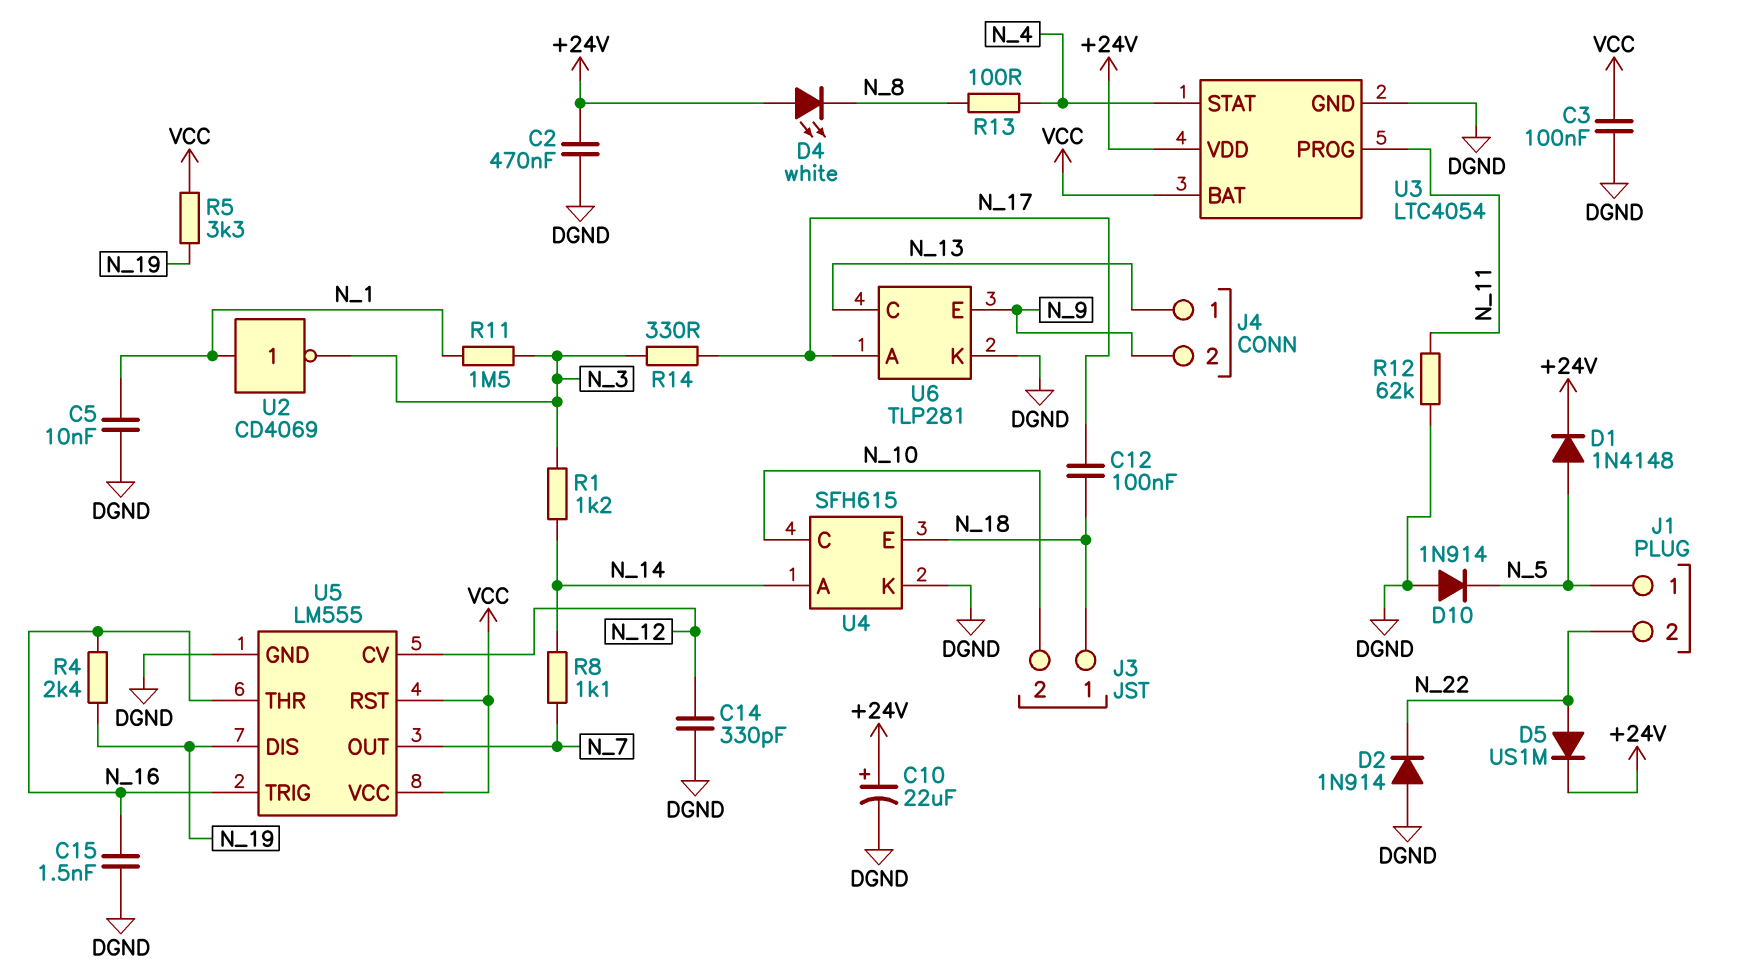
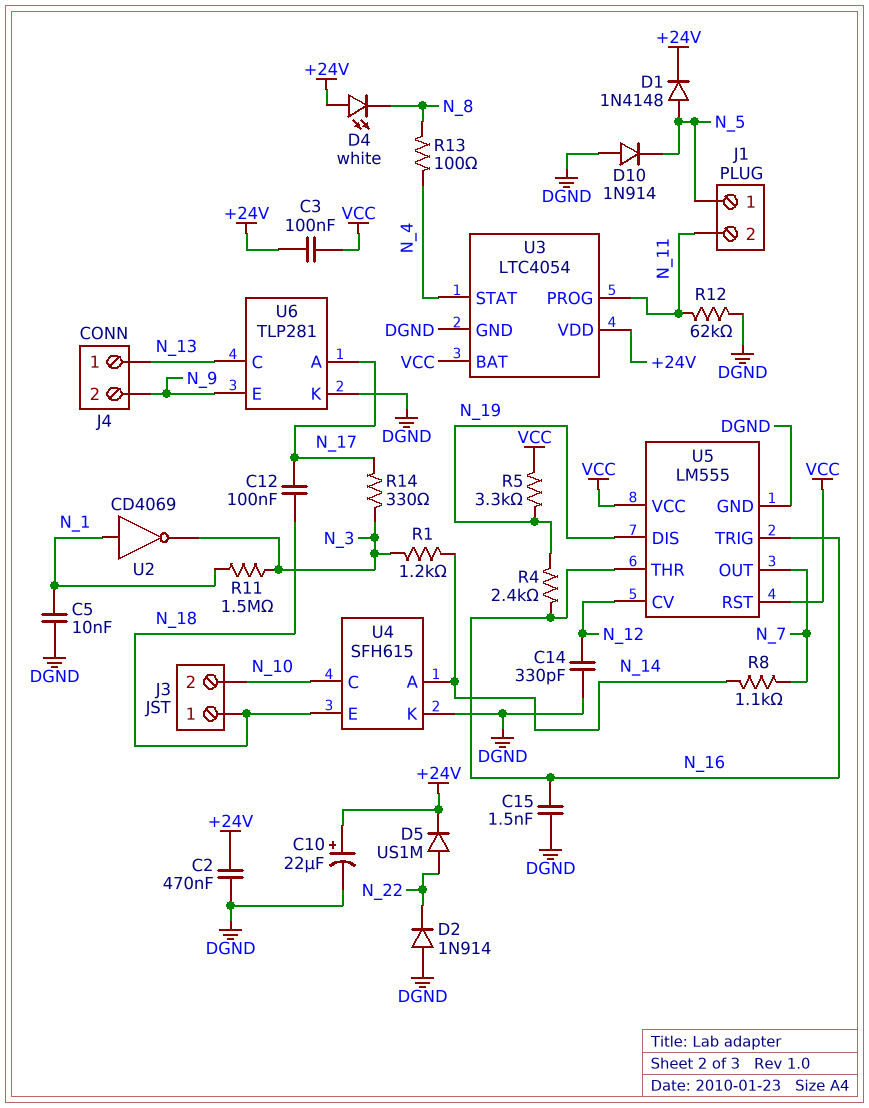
C3: 100nF (DGND, VCC) -> 100nF (+24V, VCC)
J1 pin 2: N_22 -> N_11

